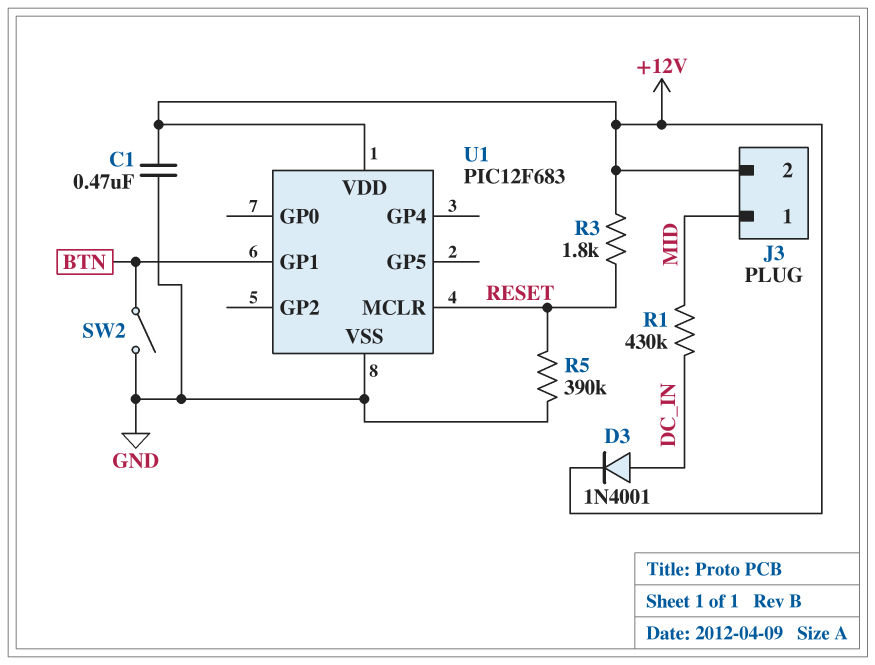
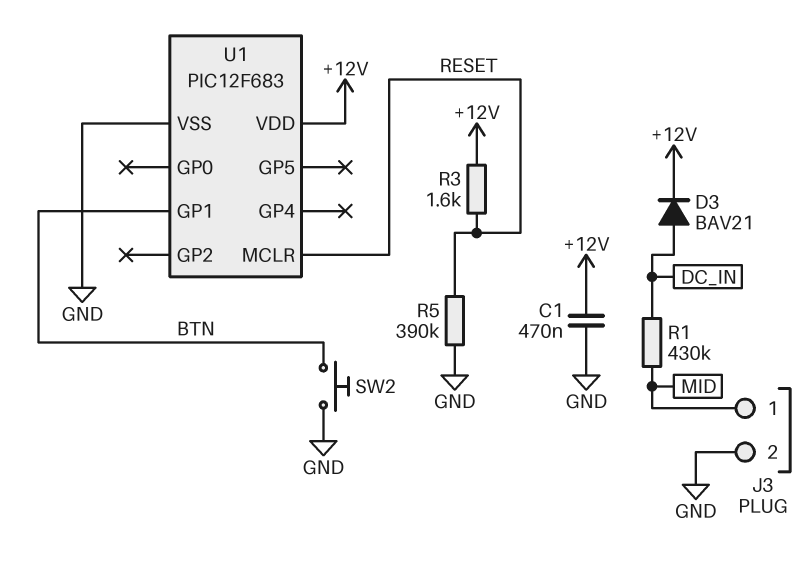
D3: diode 1N4001 (A DC_IN, K +12V) -> diode BAV21 (A DC_IN, K +12V)
J3 pin 2: +12V -> GND
R3: 1.8k (+12V, RESET) -> 1.6k (+12V, RESET)
SW2: switch (BTN, GND) -> button (BTN, GND)

